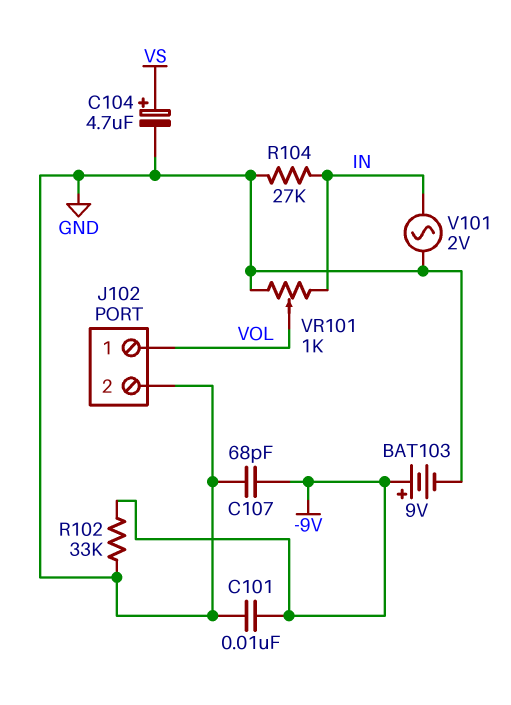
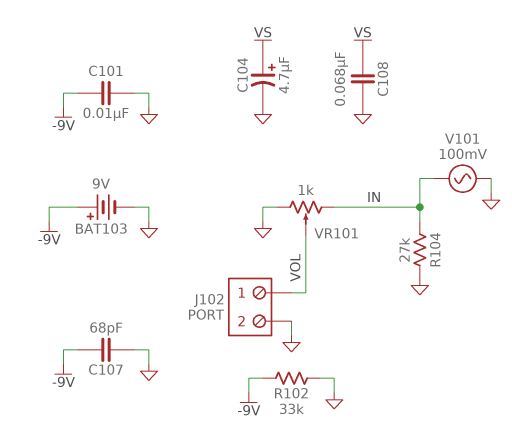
C108: none -> 68nF (GND, VS)
V101: AC 2V (GND, IN) -> AC 100mV (GND, IN)

